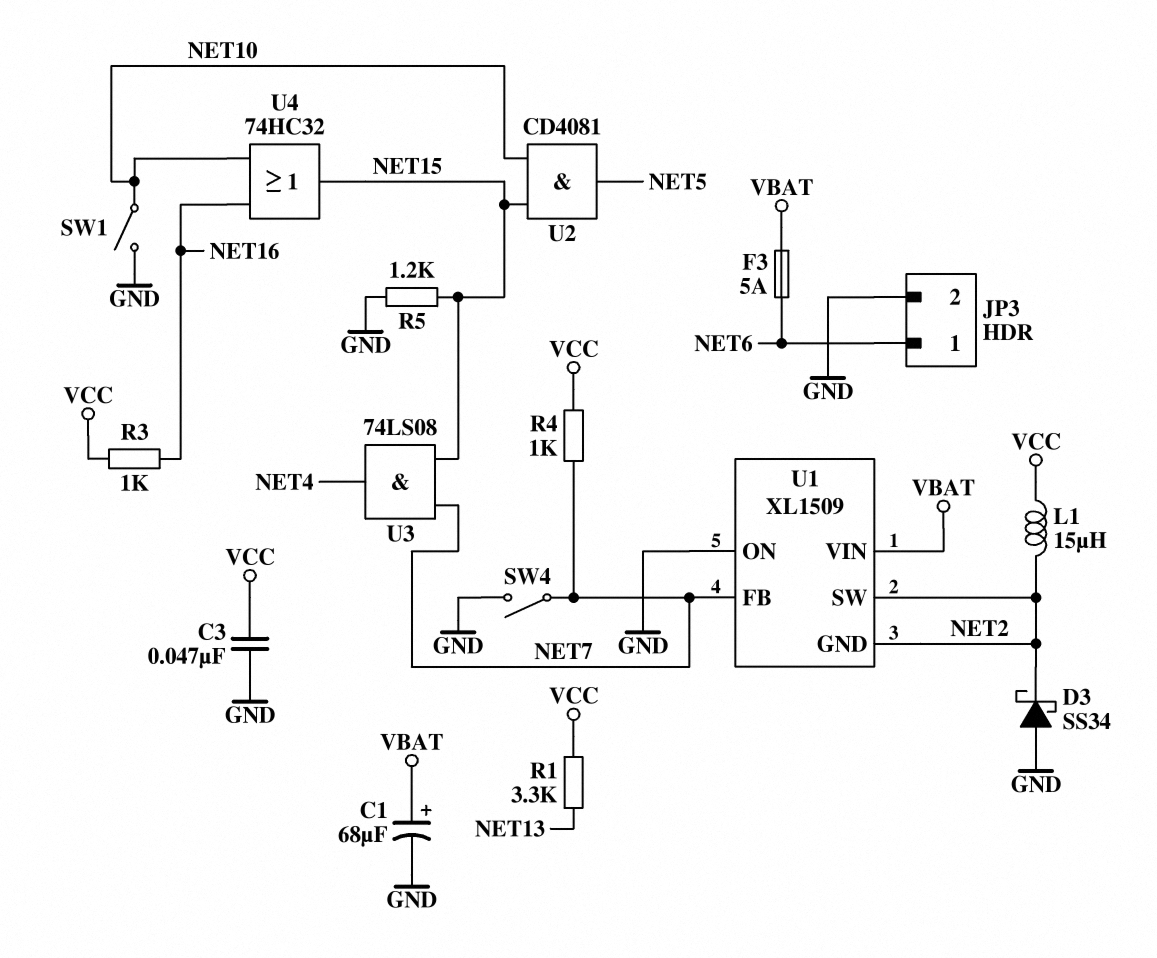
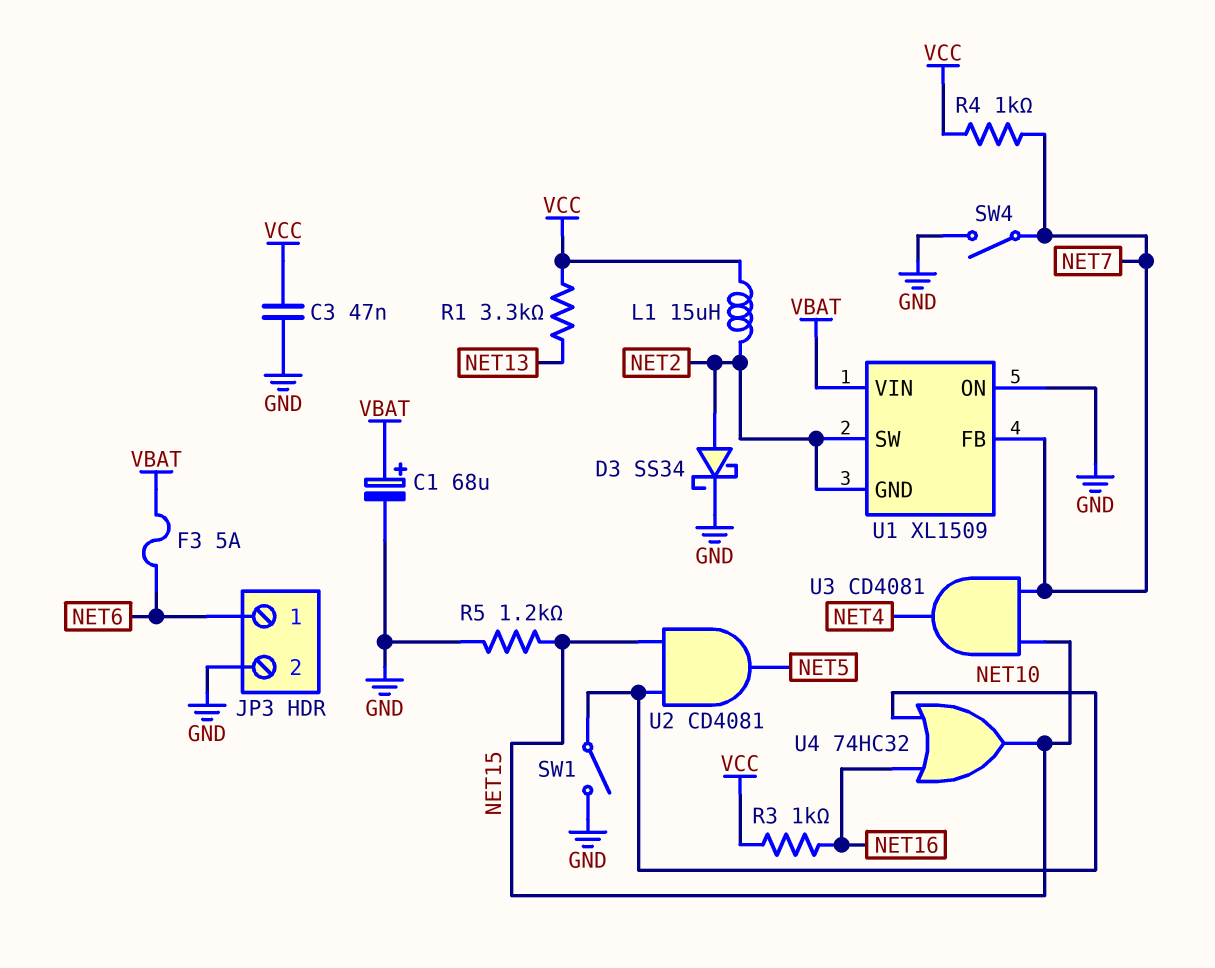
D3: schottky SS34 (A GND, K NET2) -> schottky SS34 (A NET2, K GND)
U3: AND 74LS08 (in NET7, in NET15, out NET4) -> AND CD4081 (in NET7, in NET15, out NET4)

